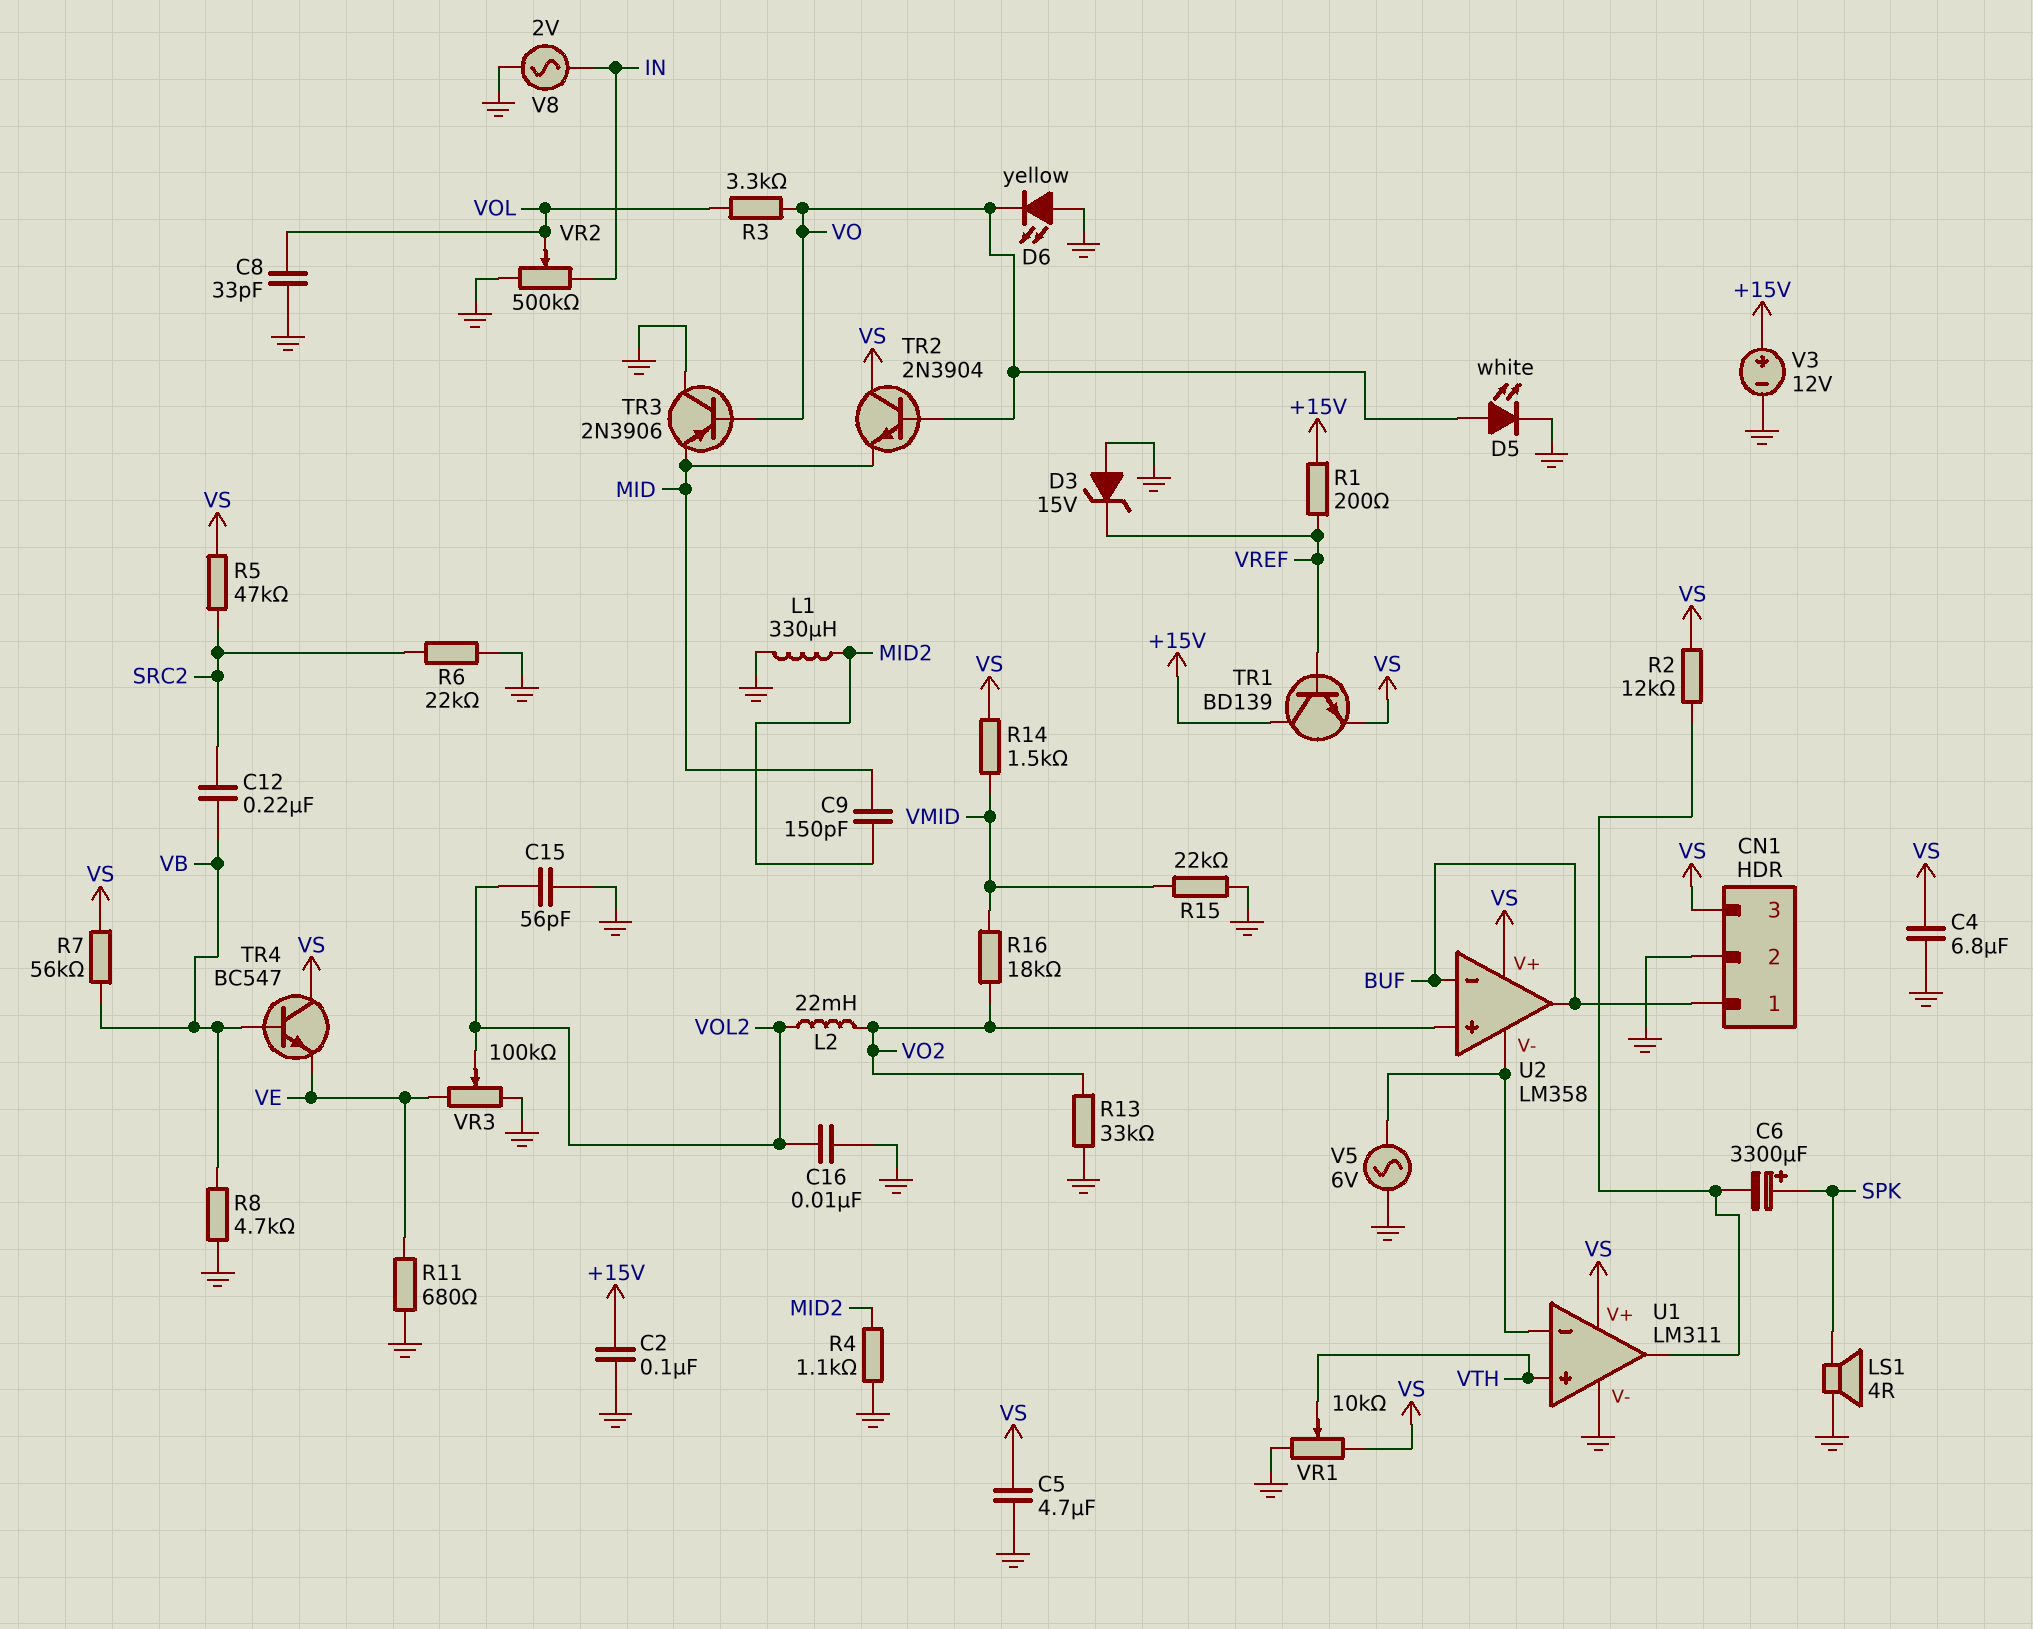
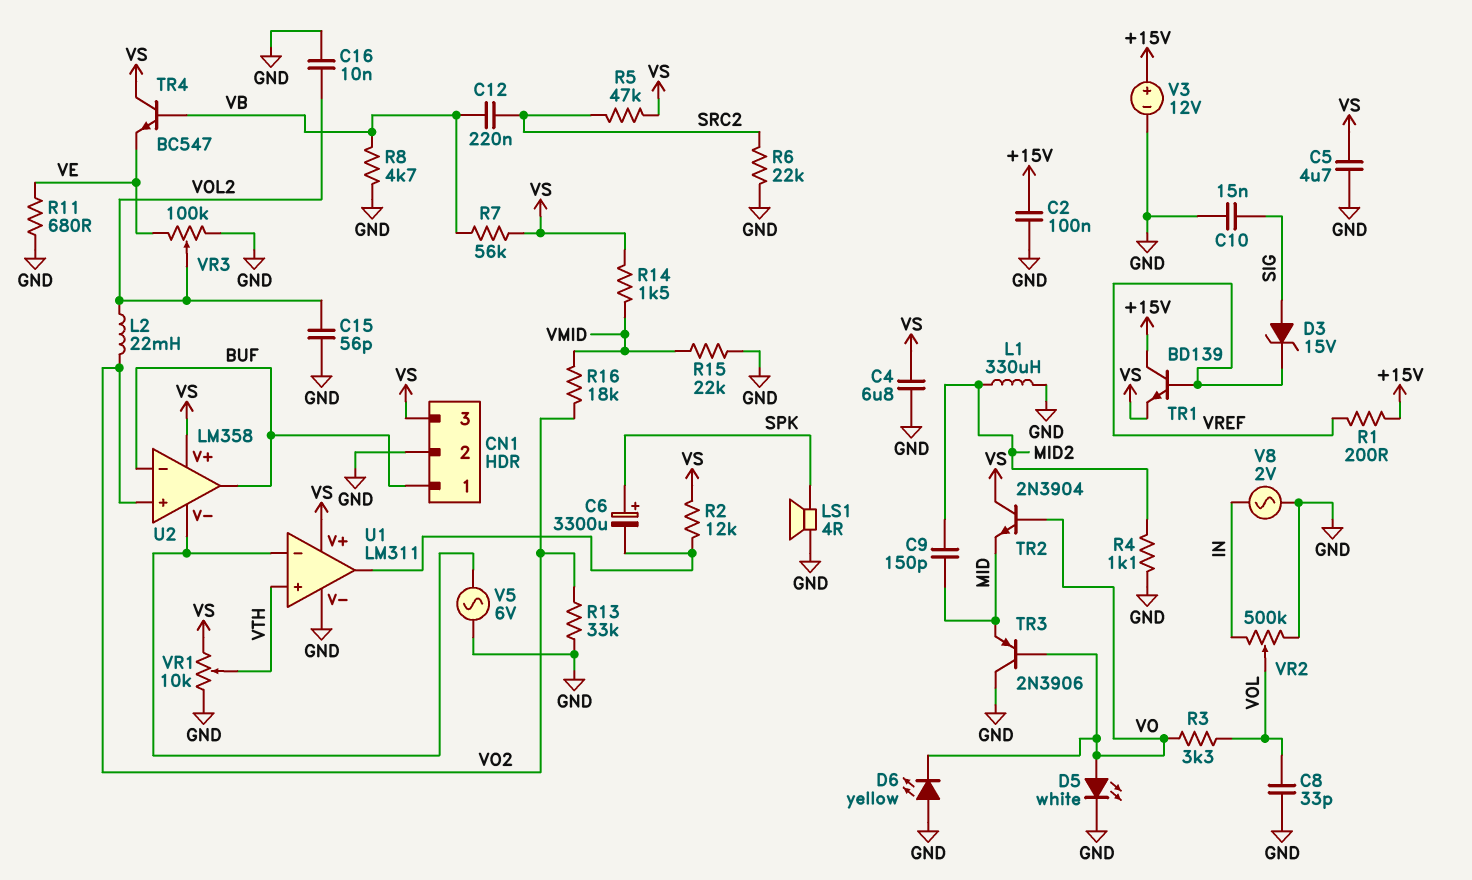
C10: none -> 15nF (GND, SIG)
D3: zener 15V (A GND, K VREF) -> zener 15V (A SIG, K VREF)

